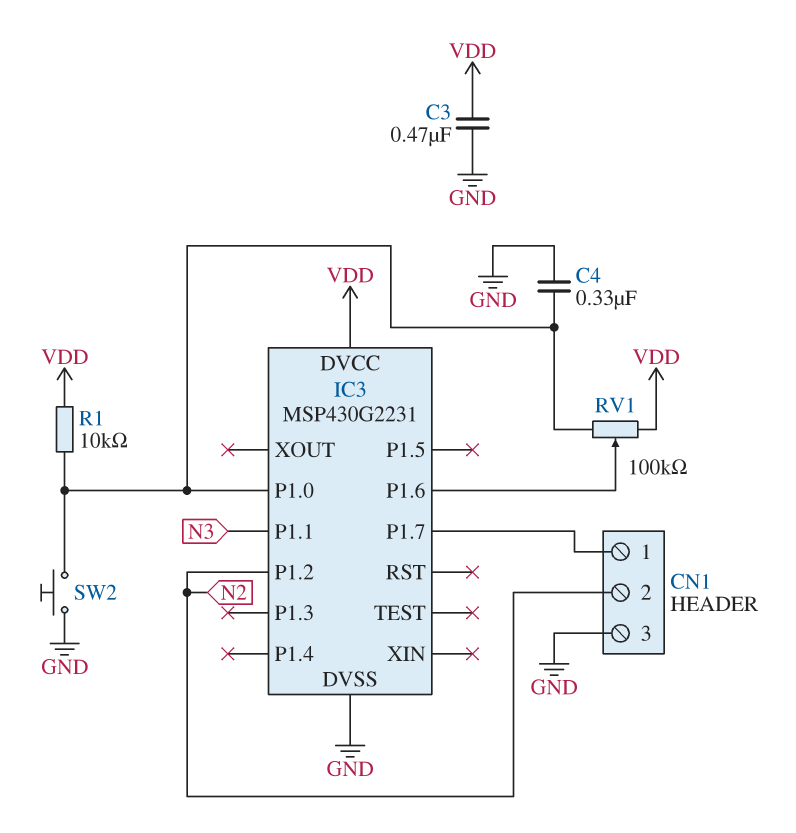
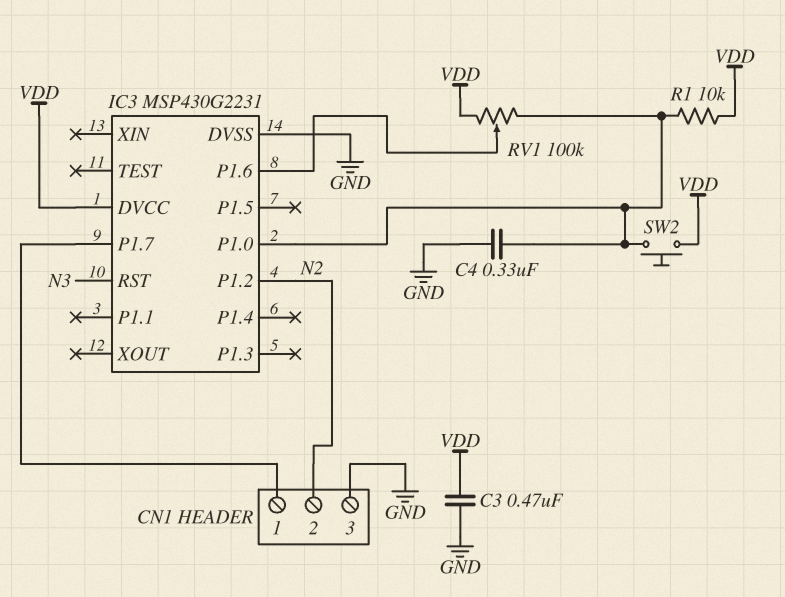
IC3 pin P1.1: N3 -> none
IC3 pin RST: none -> N3
SW2: button (GND, IC3/P1.0) -> button (IC3/P1.0, VDD)

